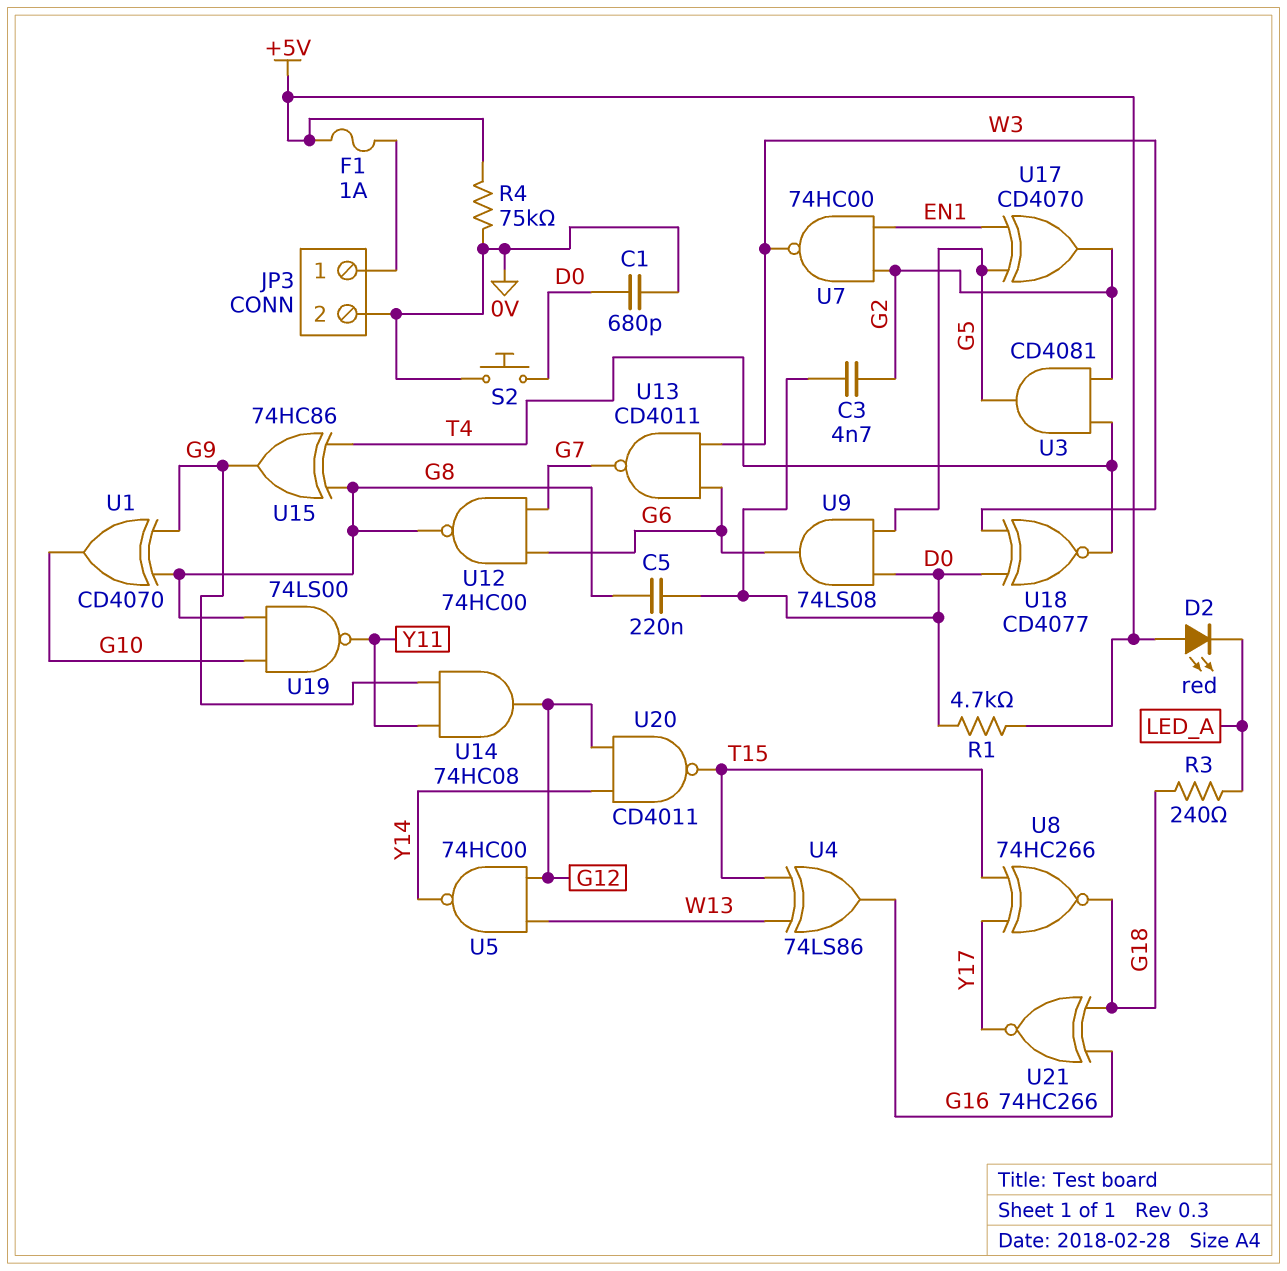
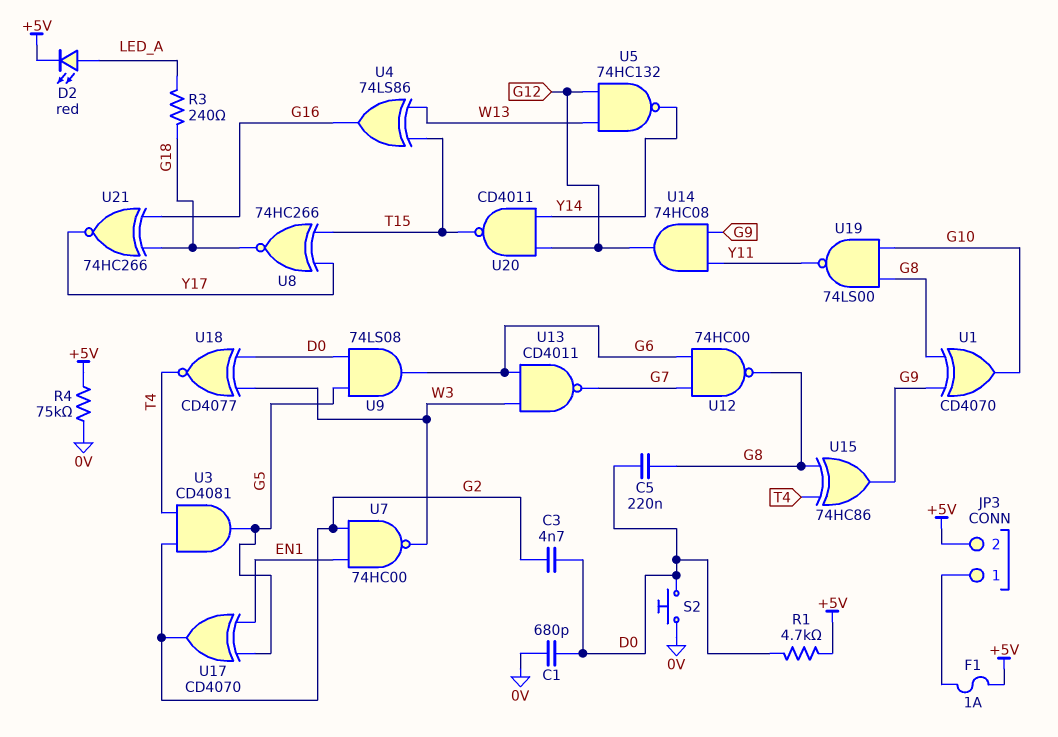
D2: LED red (A +5V, K LED_A) -> LED red (A LED_A, K +5V)
JP3 pin 2: 0V -> +5V
U5: NAND 74HC00 (in G12, in W13, out Y14) -> NAND 74HC132 (in G12, in W13, out Y14)

